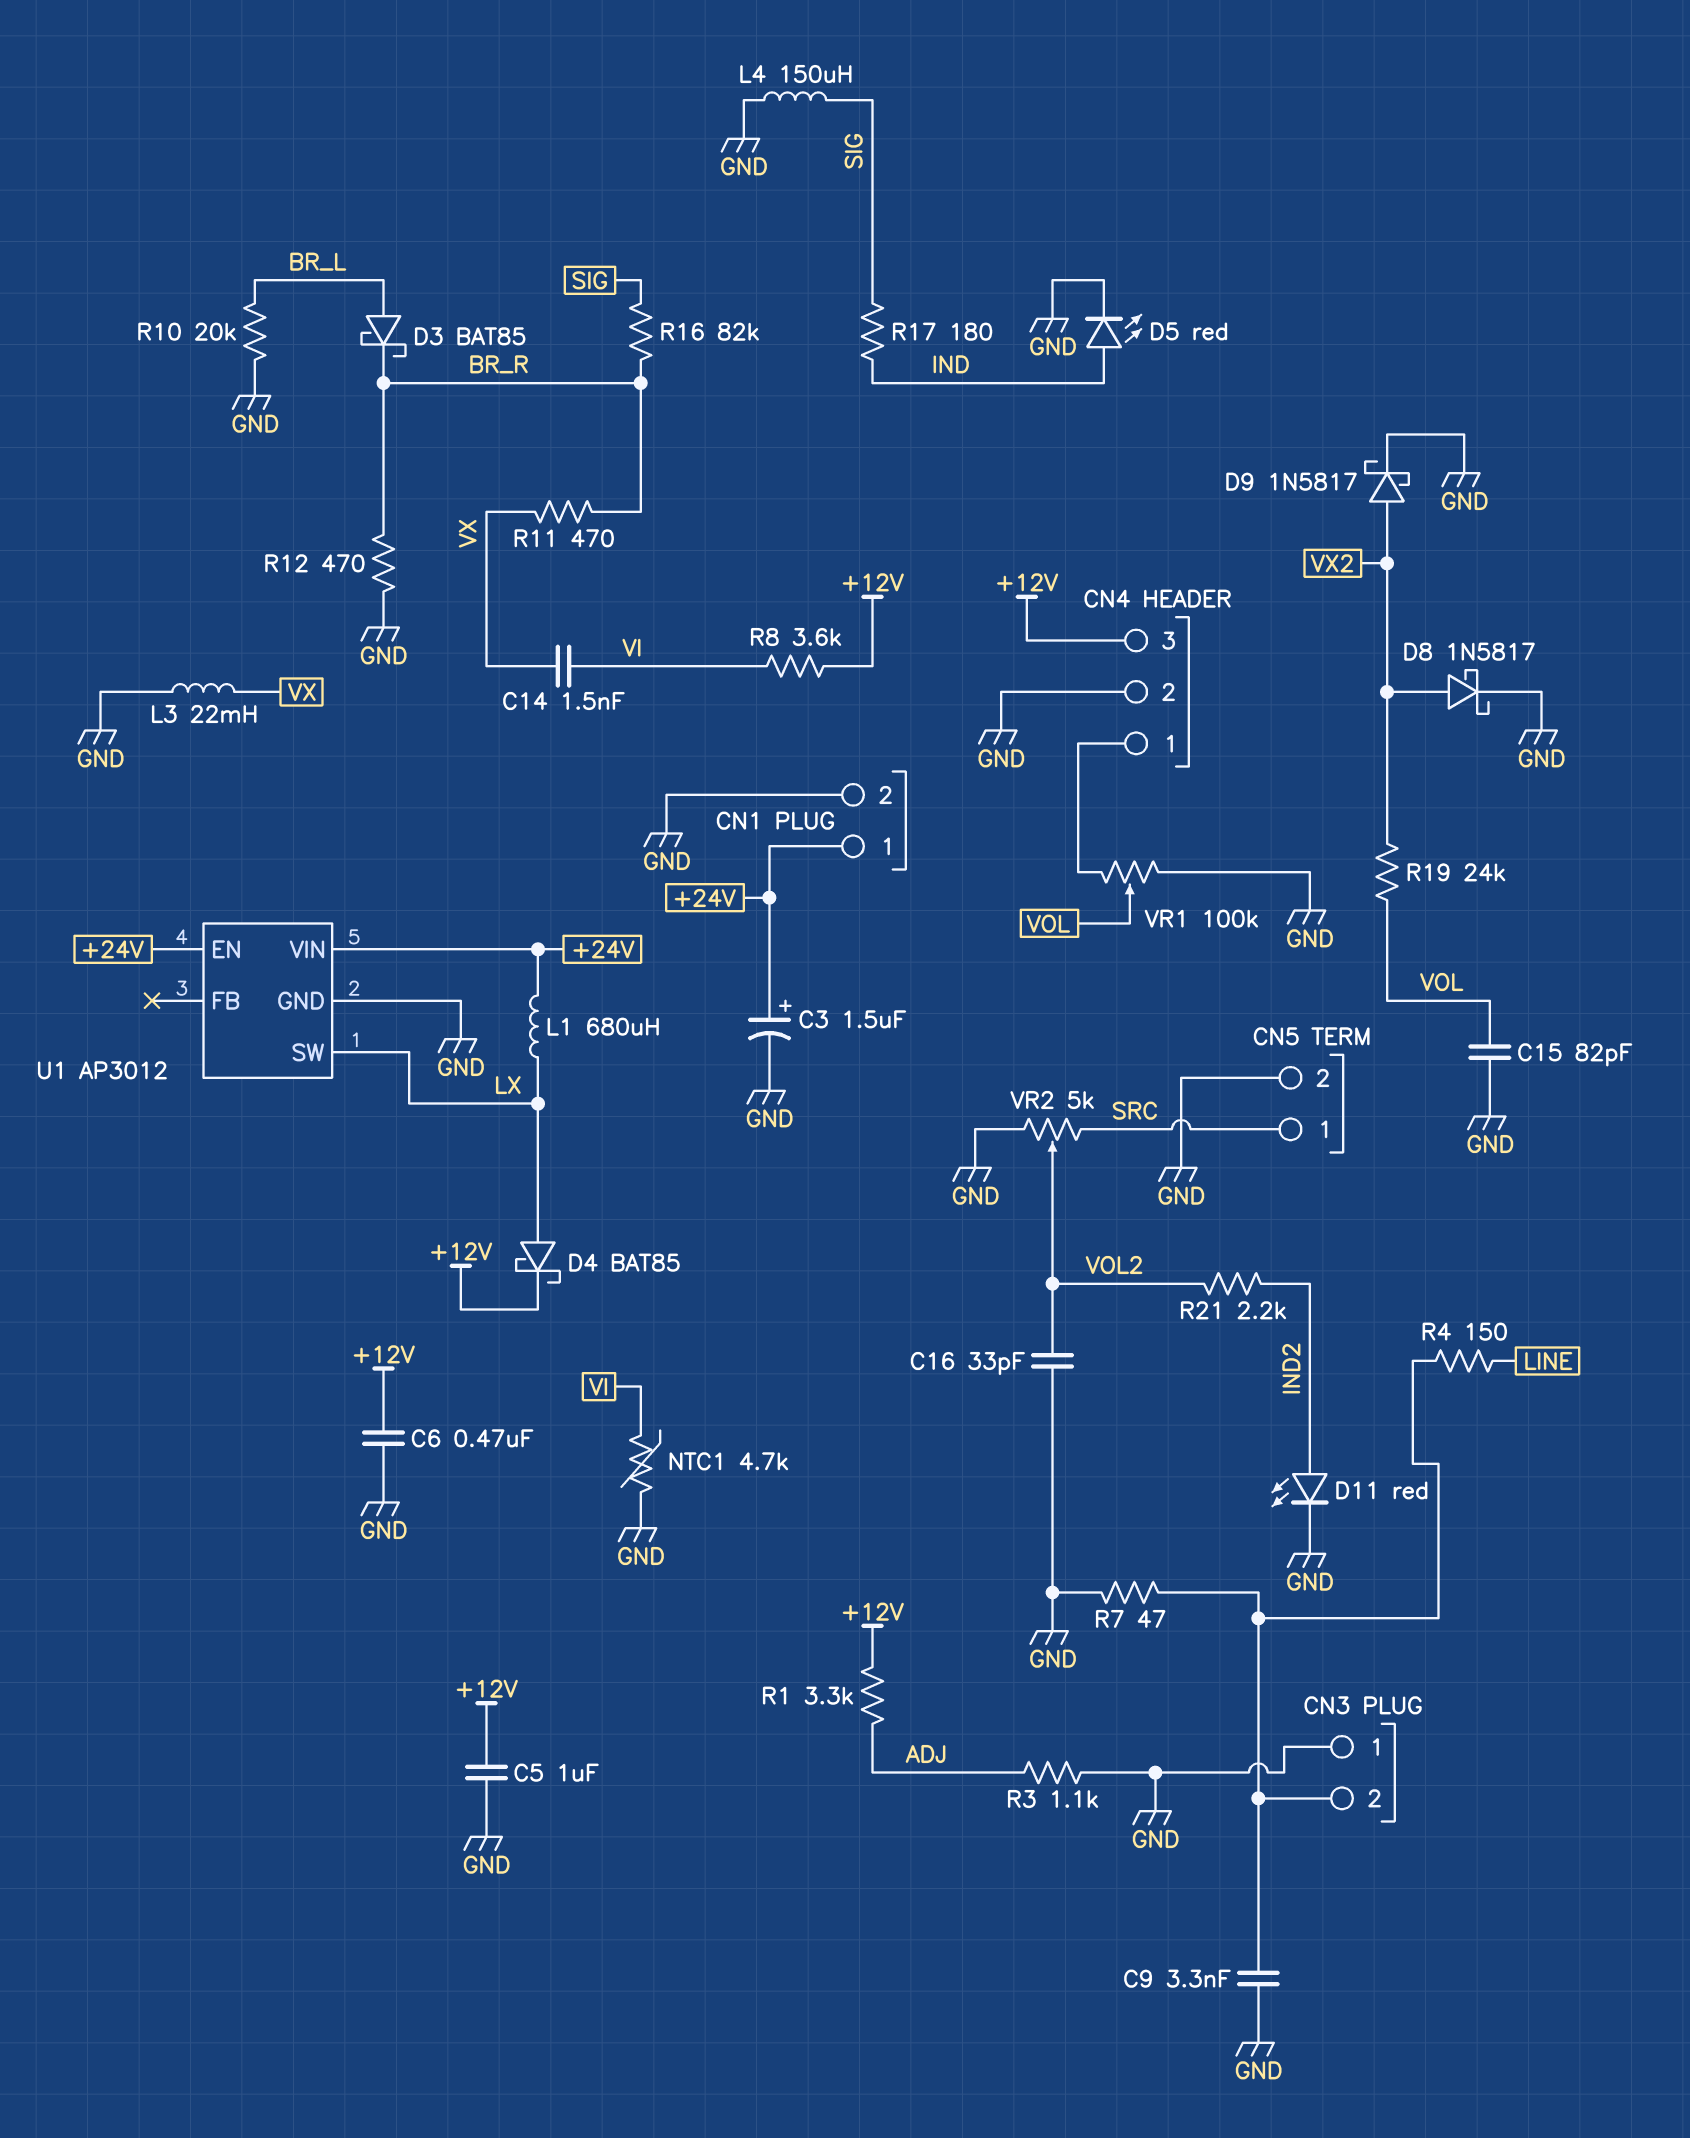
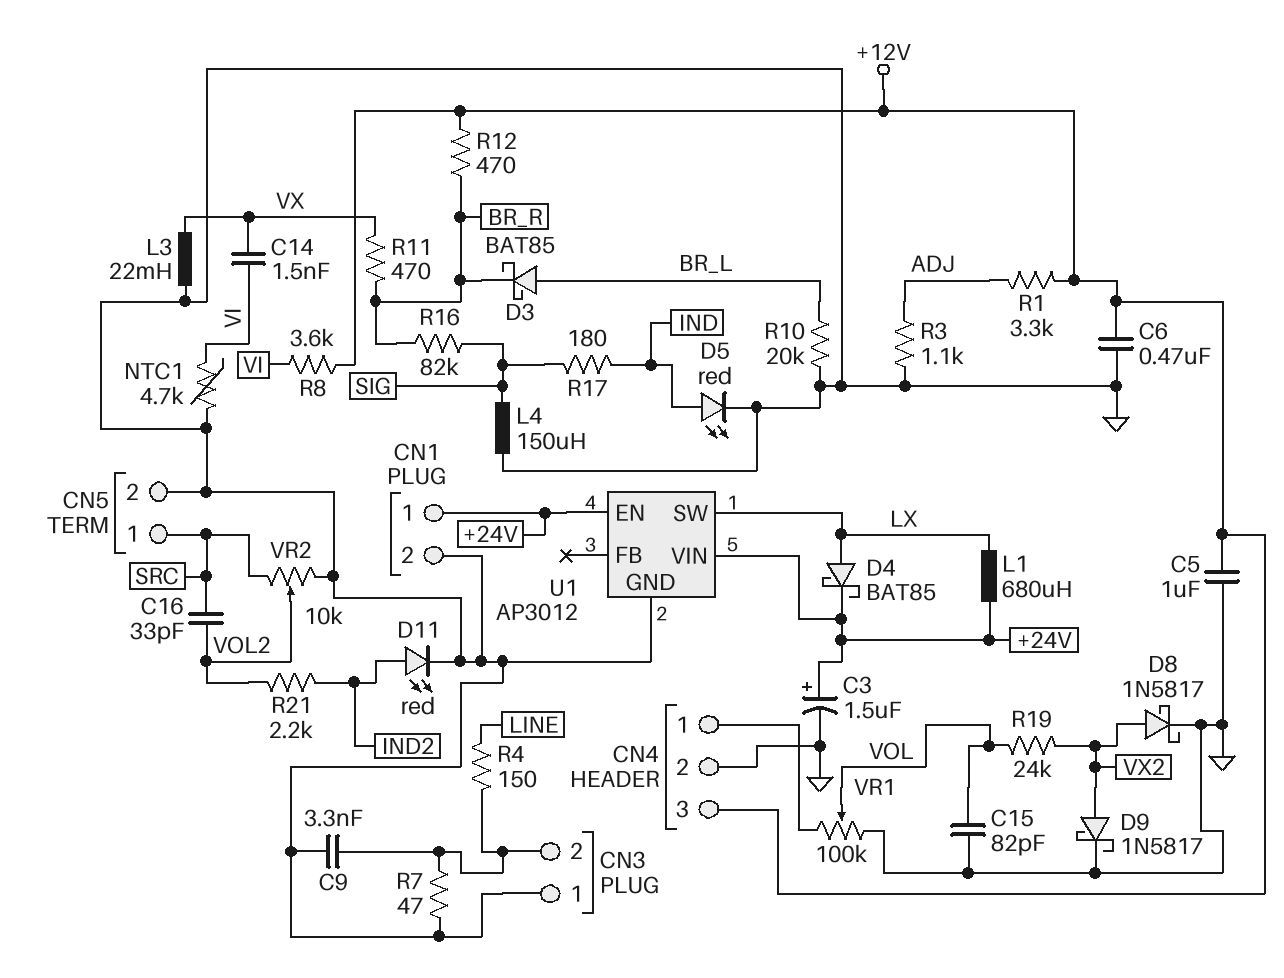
C16: 33pF (GND, VOL2) -> 33pF (SRC, VOL2)
D4: schottky BAT85 (A LX, K +12V) -> schottky BAT85 (A LX, K +24V)
R12: 470 (BR_R, GND) -> 470 (+12V, BR_R)
VR2: 5k (GND, SRC, wiper VOL2) -> 10k (GND, SRC, wiper VOL2)

